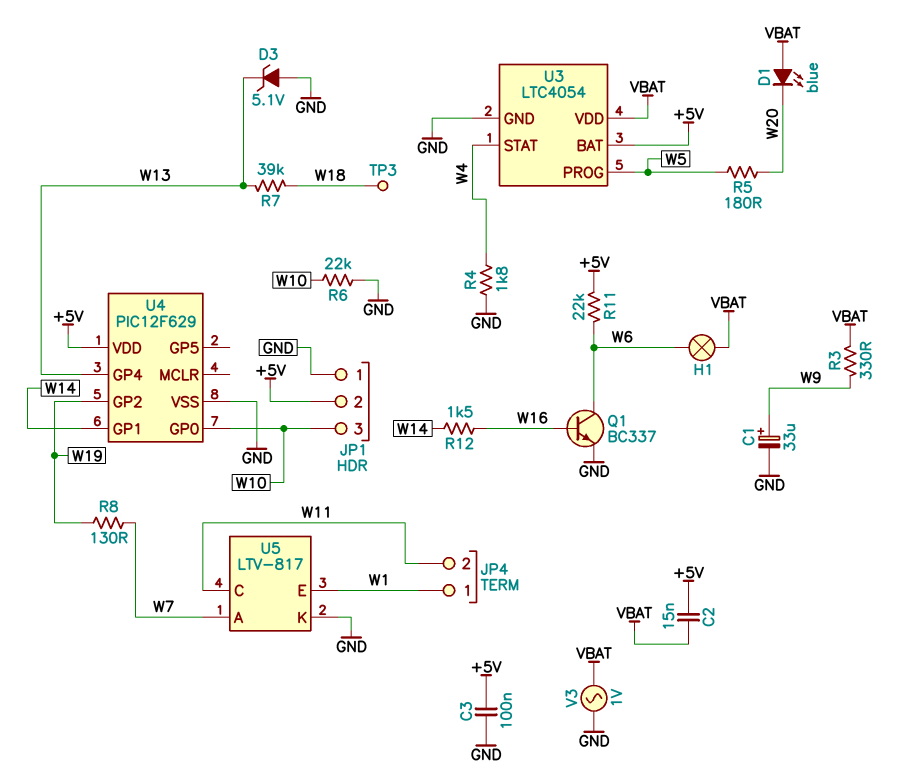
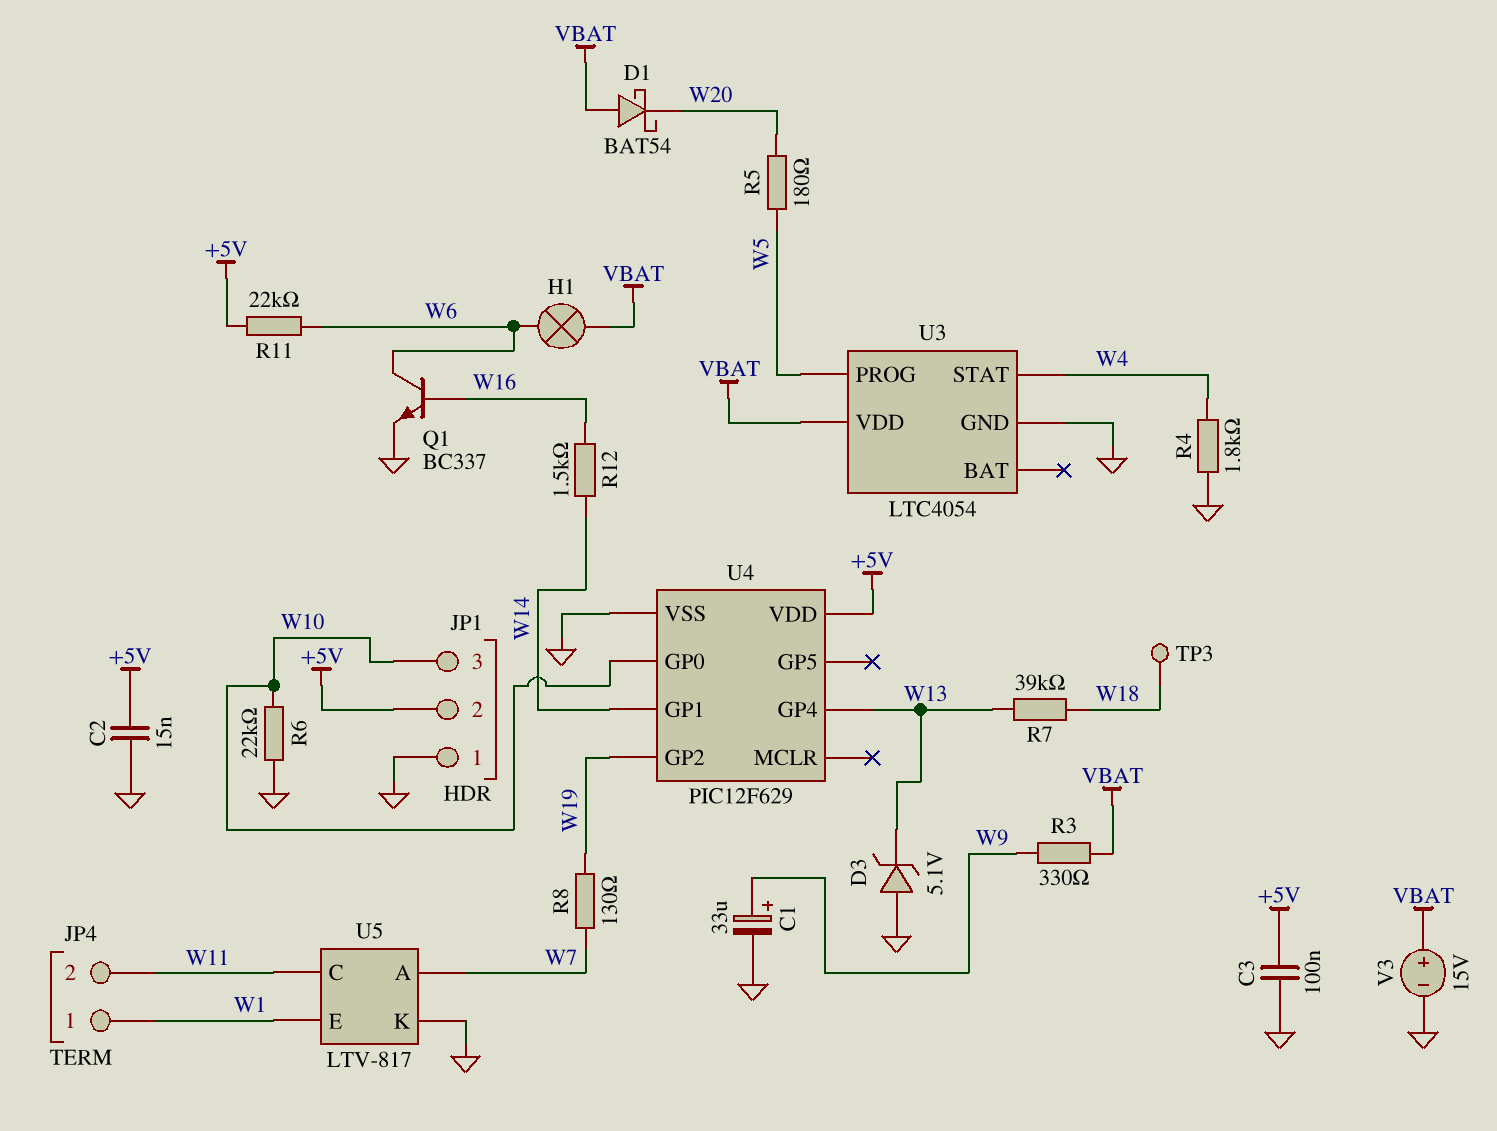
C2: 15nF (+5V, VBAT) -> 15nF (+5V, GND)
D1: LED blue (A VBAT, K W20) -> schottky BAT54 (A VBAT, K W20)
U3 pin BAT: +5V -> none
V3: AC 1V (GND, VBAT) -> 15V (plus VBAT, minus GND)

